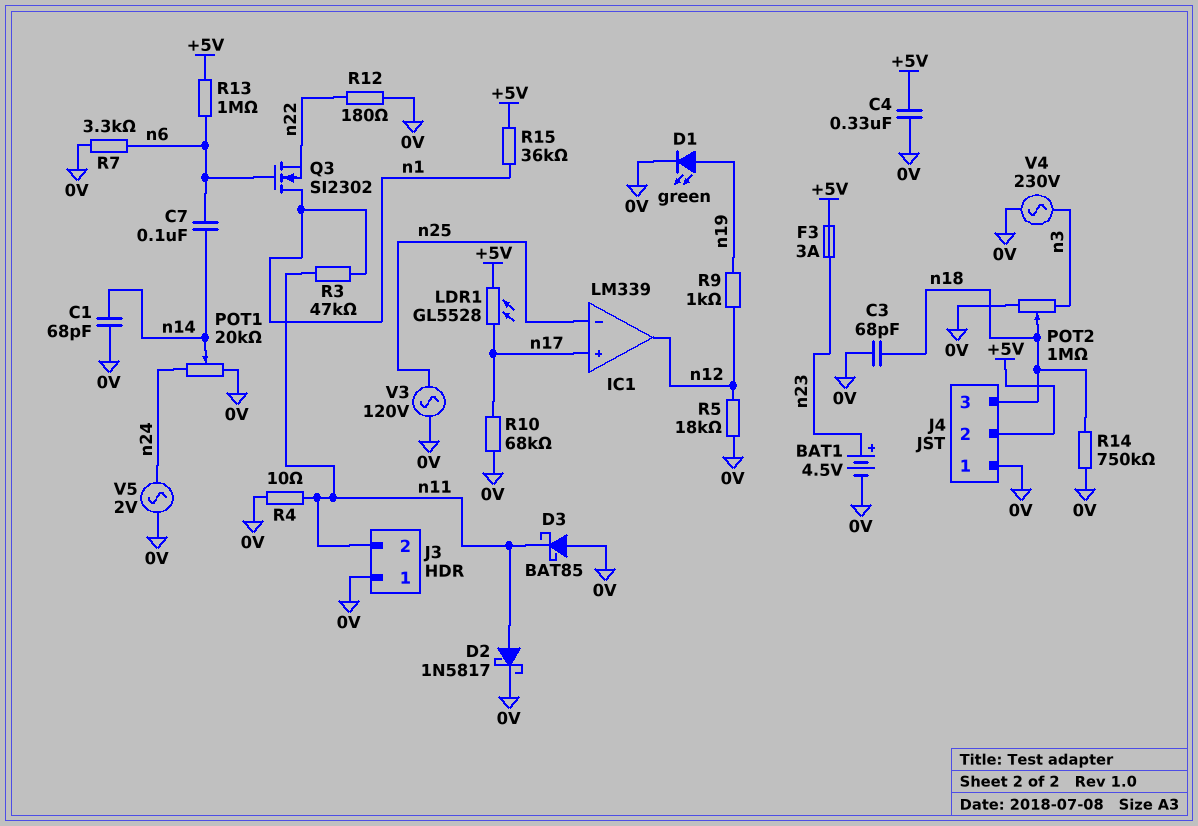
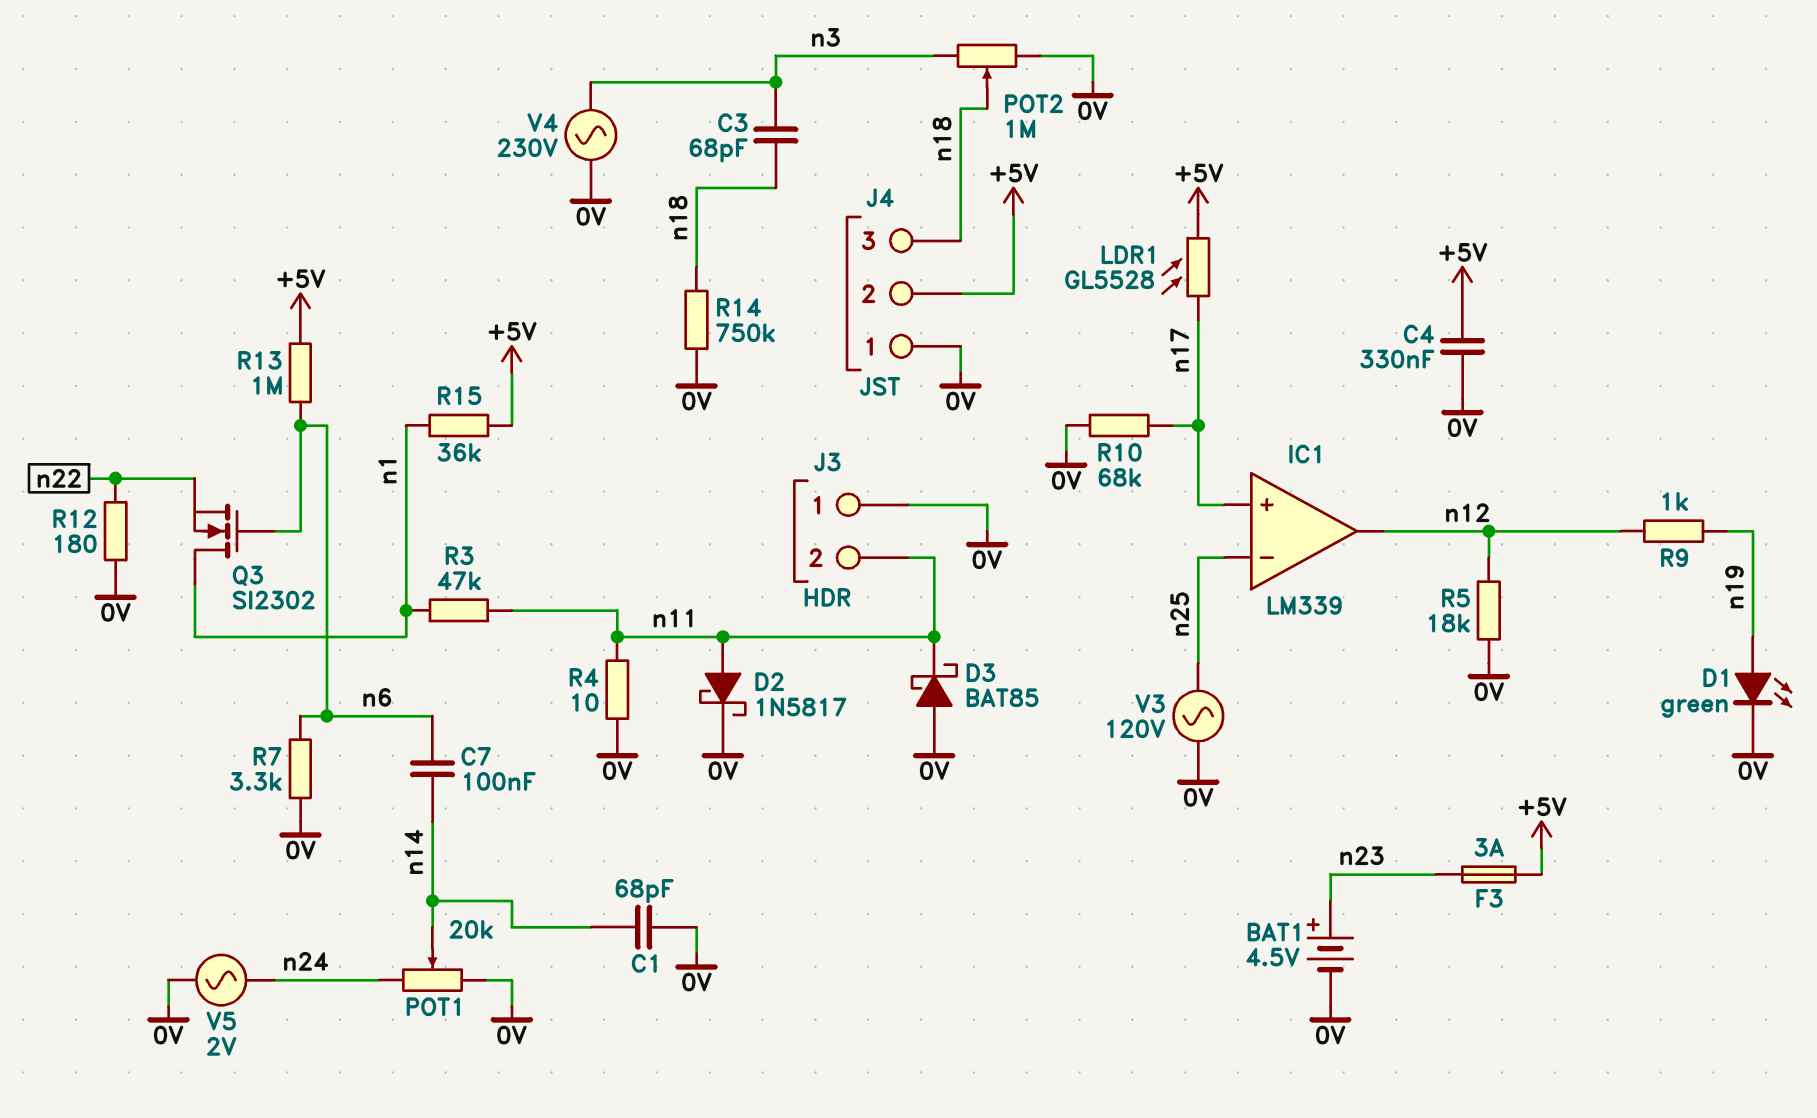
C3: 68pF (0V, n18) -> 68pF (n3, n18)

